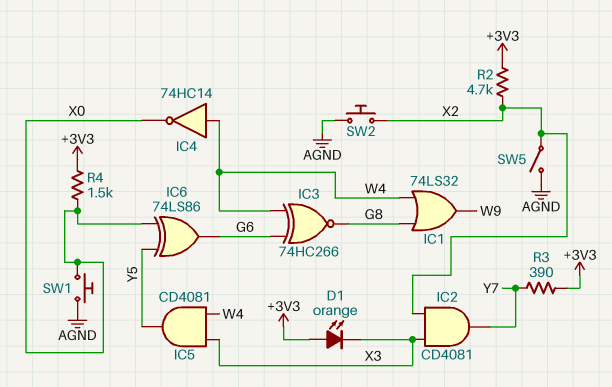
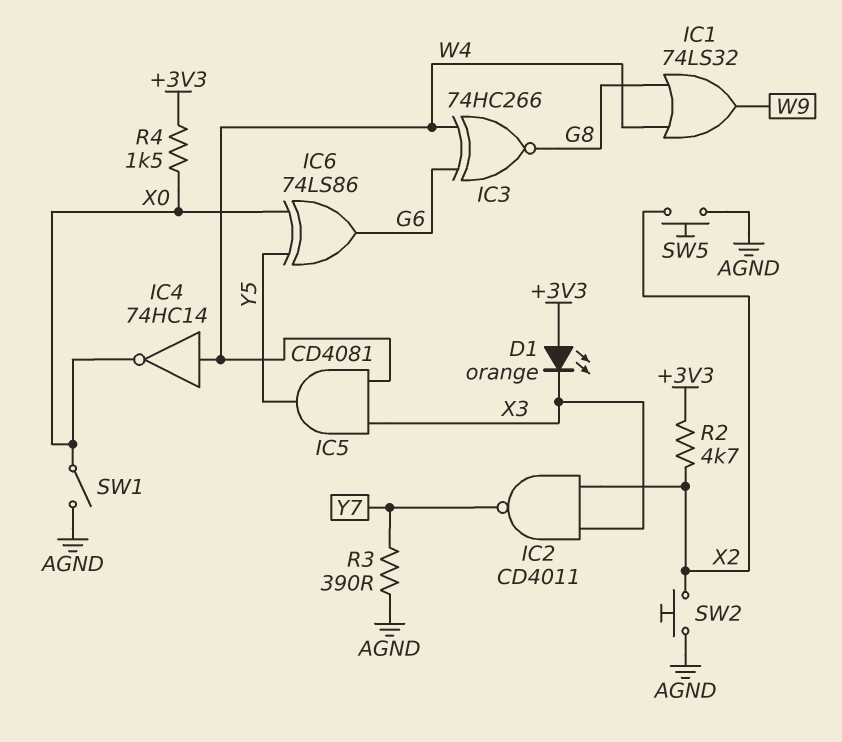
IC2: AND CD4081 (in X2, in X3, out Y7) -> NAND CD4011 (in X2, in X3, out Y7)
R3: 390 (+3V3, Y7) -> 390 (AGND, Y7)
SW1: button (AGND, X0) -> switch (AGND, X0)
SW5: switch (AGND, X2) -> button (AGND, X2)

